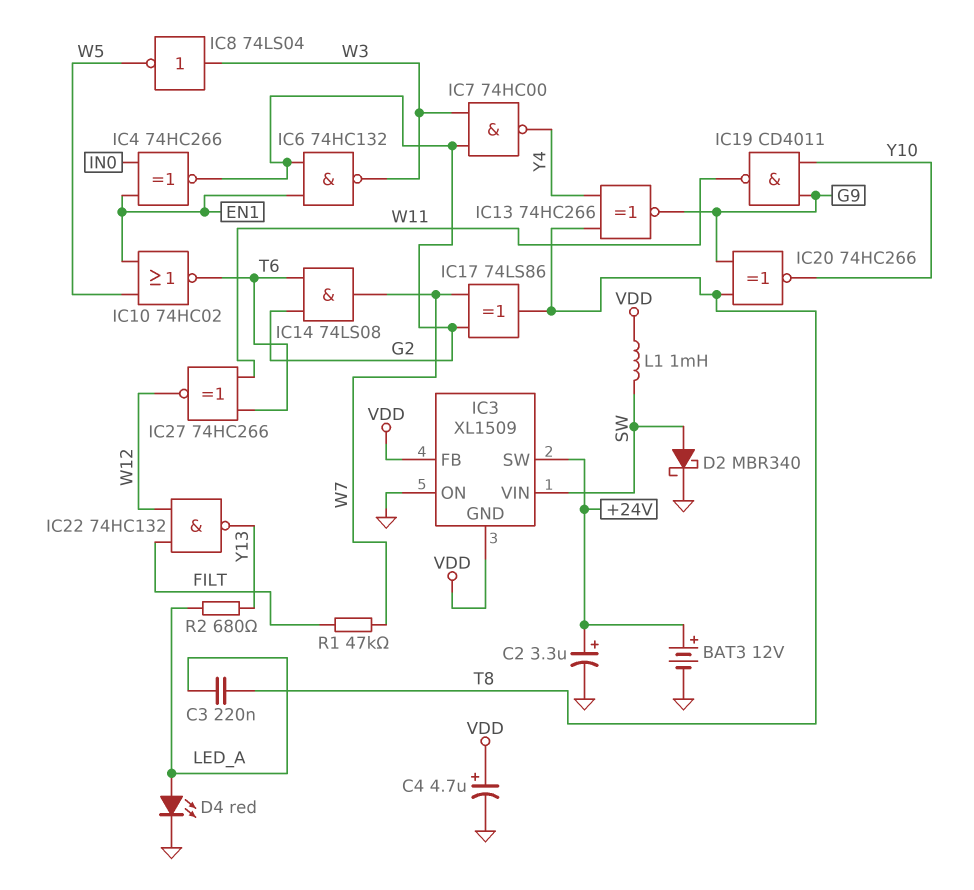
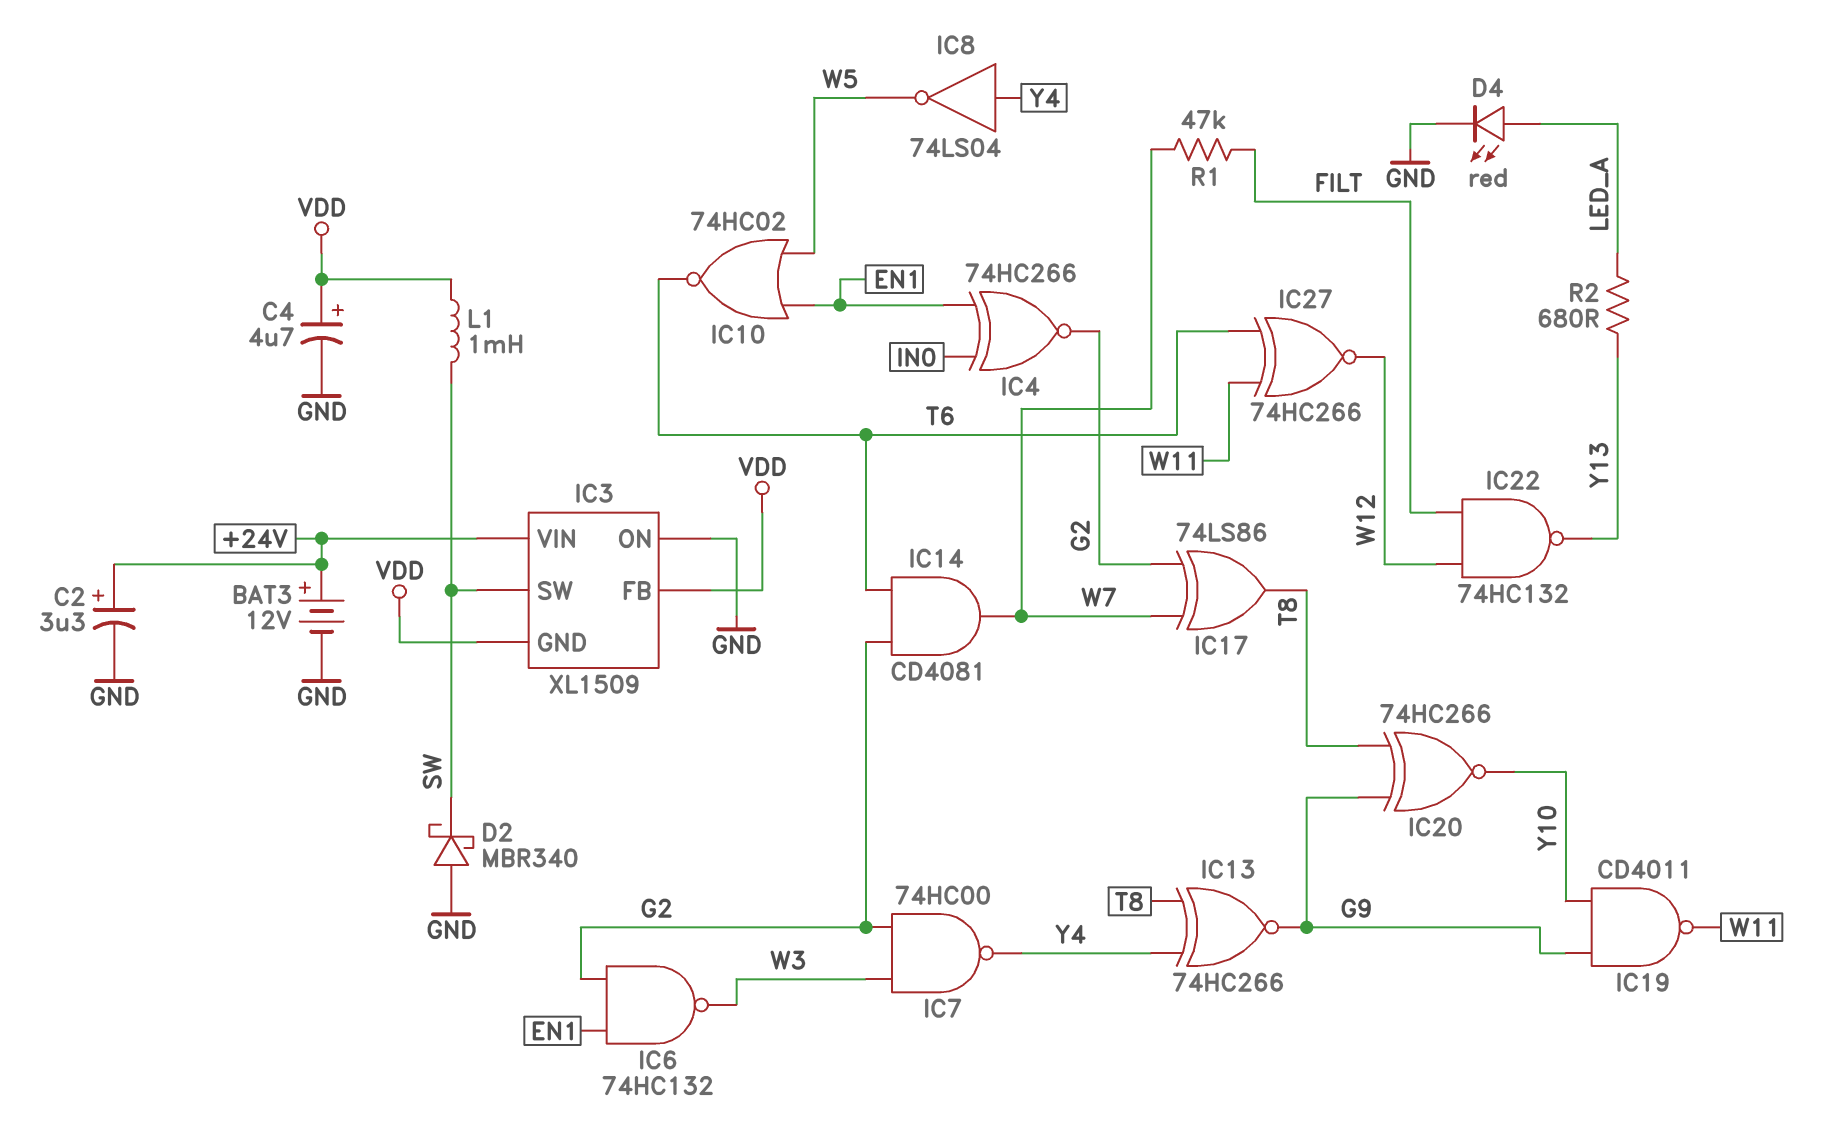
C3: 220nF (LED_A, T8) -> none
D2: schottky MBR340 (A SW, K GND) -> schottky MBR340 (A GND, K SW)
IC3 pin SW: +24V -> SW
IC3 pin VIN: SW -> +24V
IC8: NOT 74LS04 (in W3, out W5) -> NOT 74LS04 (in Y4, out W5)
IC14: AND 74LS08 (in G2, in T6, out W7) -> AND CD4081 (in G2, in T6, out W7)

